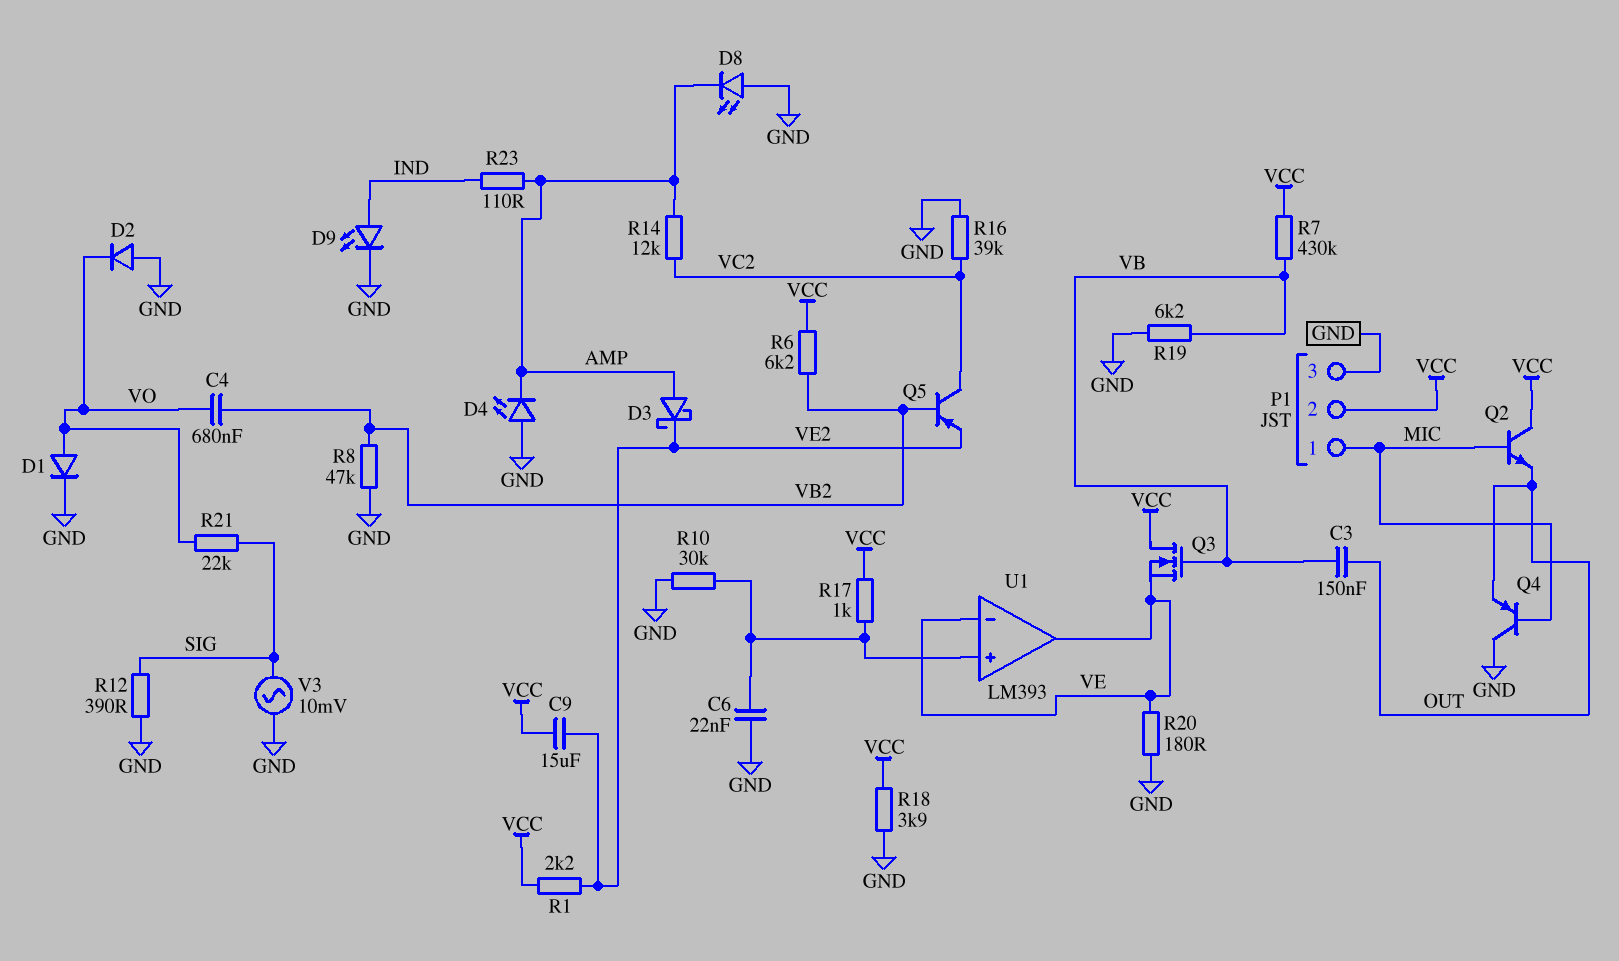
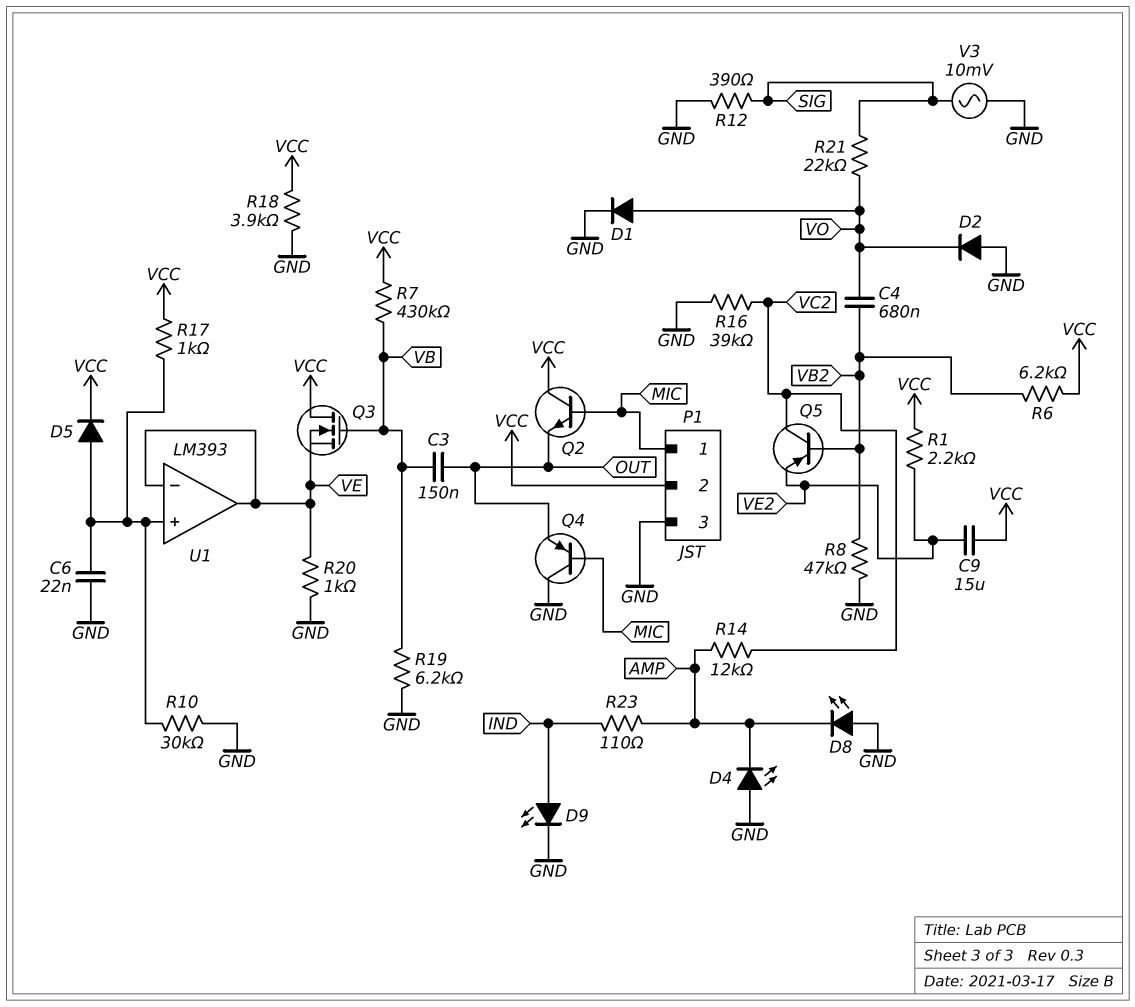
D3: schottky (A AMP, K VE2) -> none
D5: none -> diode (A U1/in+, K VCC)
R20: 180 (GND, VE) -> 1k (GND, VE)

